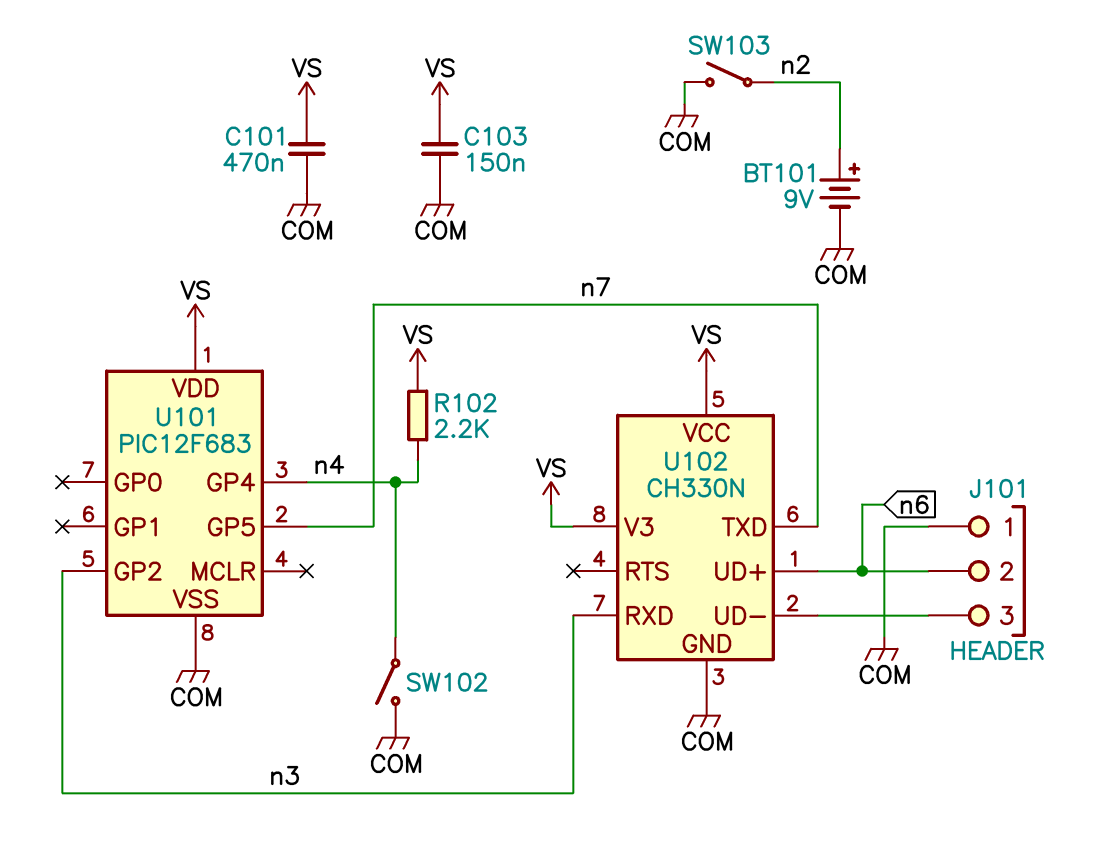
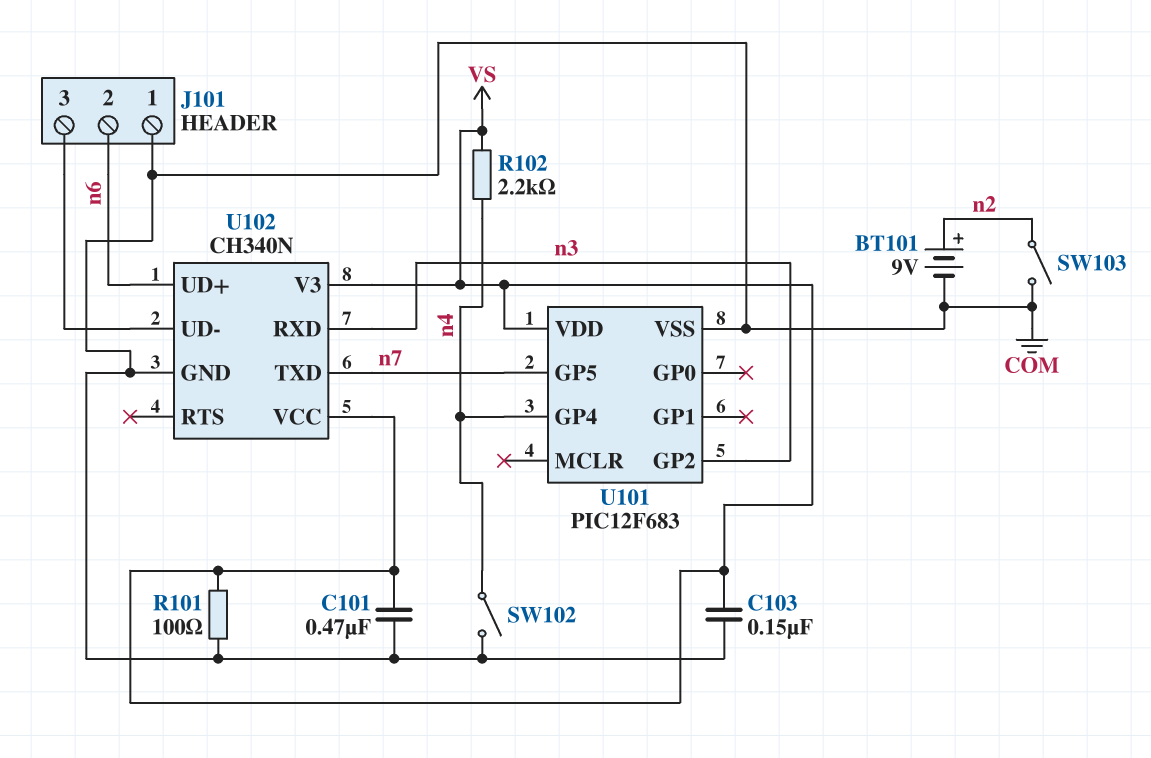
R101: none -> 100 (COM, VS)
U102: CH330N -> CH340N

